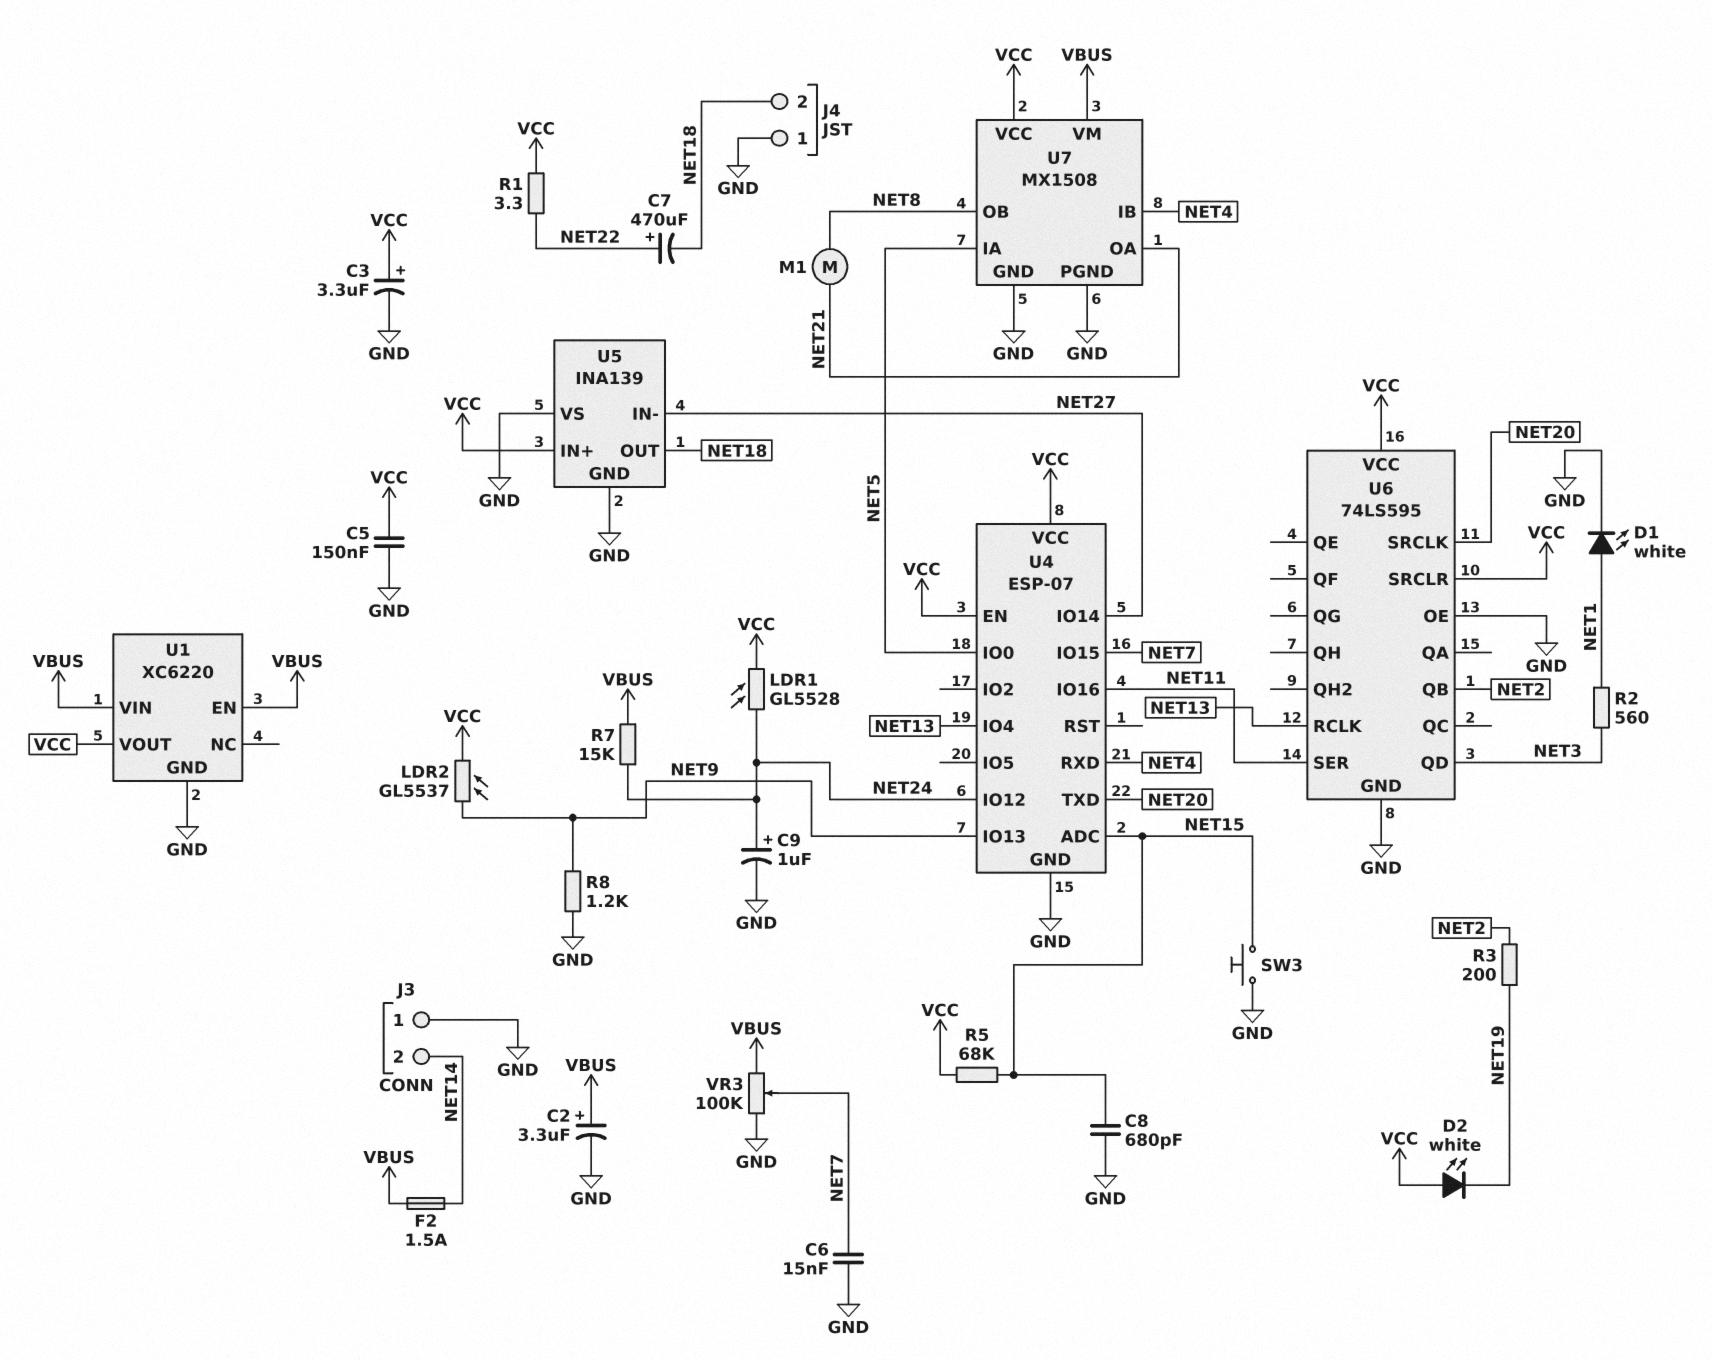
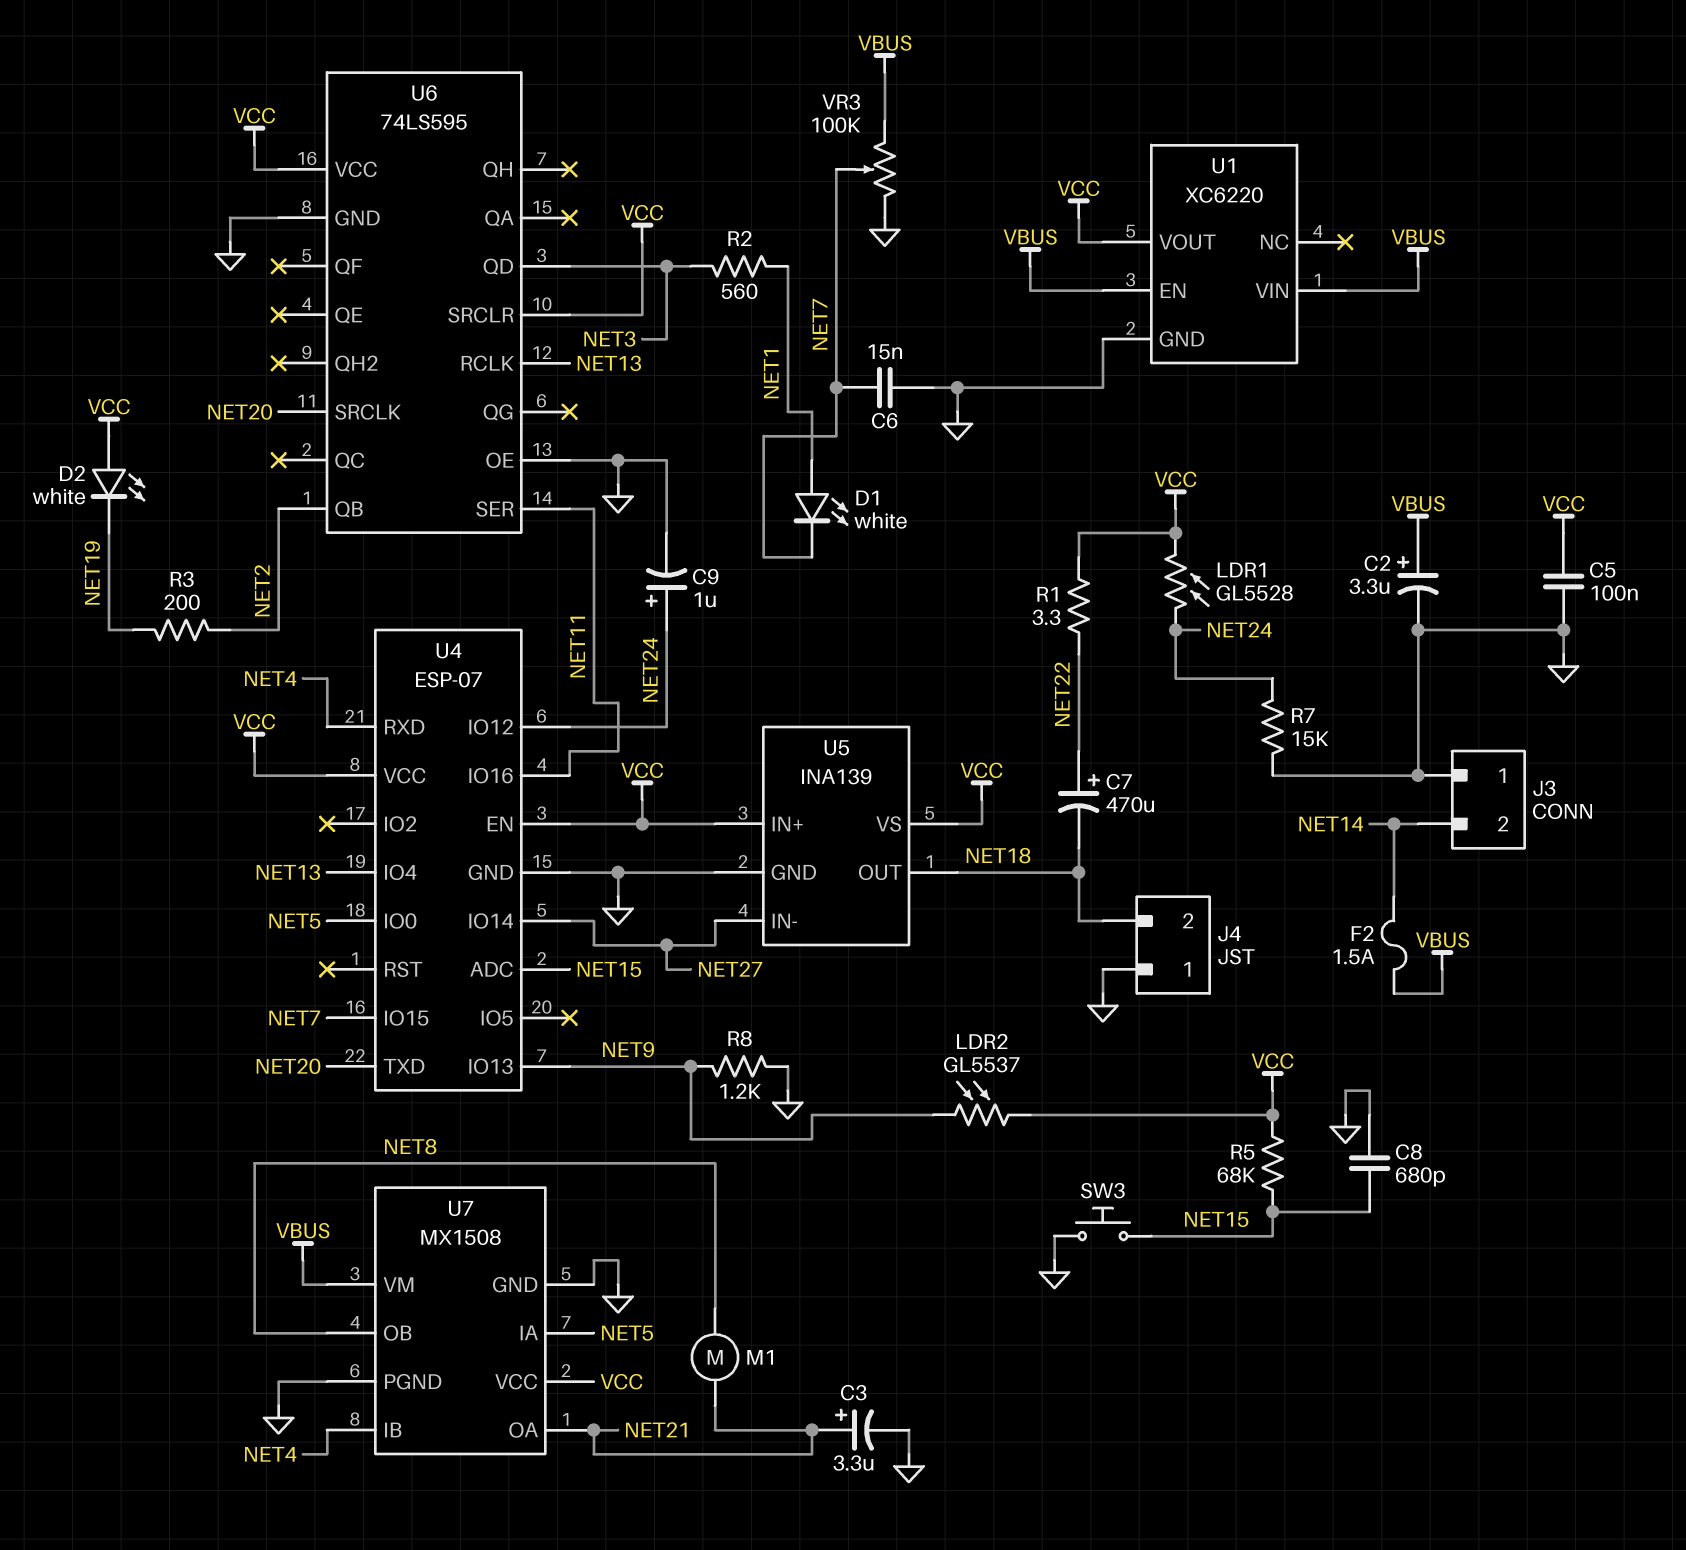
C3: 3.3uF (plus VCC, minus GND) -> 3.3uF (plus NET21, minus GND)
C5: 150nF (GND, VCC) -> 100nF (GND, VCC)
D1: LED white (A NET1, K GND) -> LED white (A NET1, K NET7)
R7: 15k (NET24, VBUS) -> 15k (GND, NET24)
U5 pin VS: GND -> VCC

